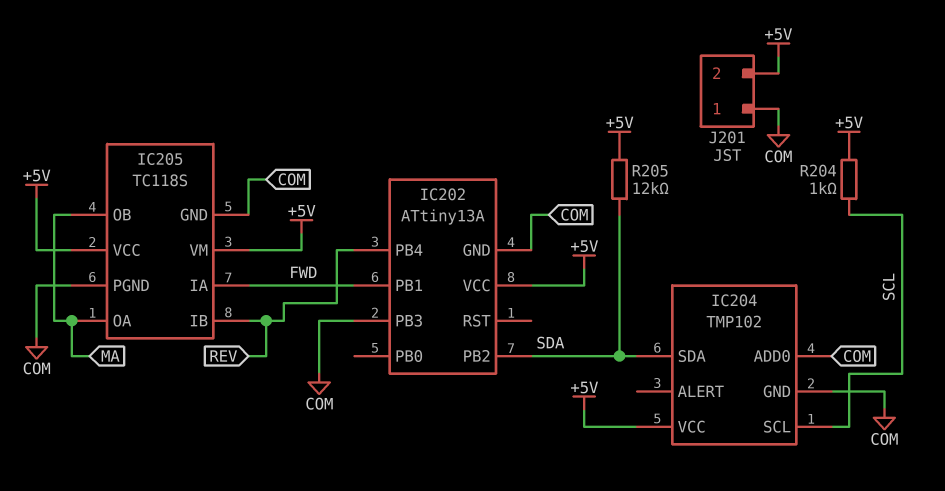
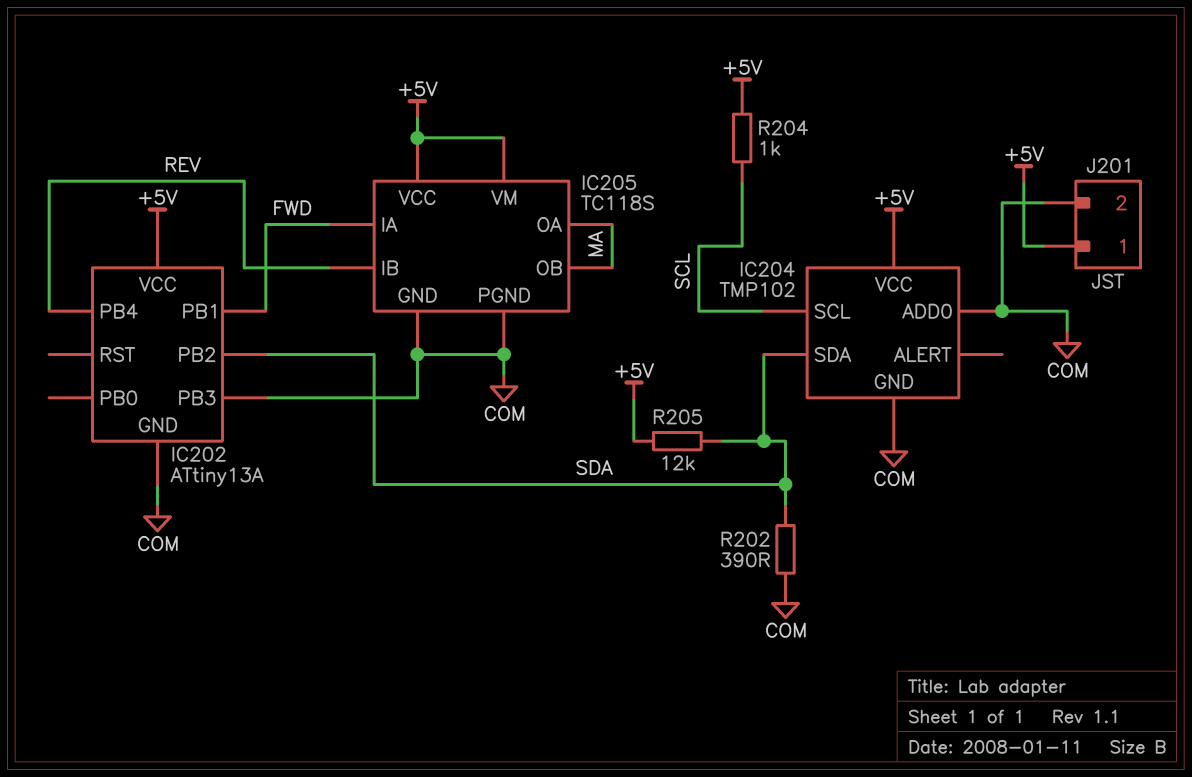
J201 pin 1: COM -> +5V
J201 pin 2: +5V -> COM
R202: none -> 390 (COM, SDA)

